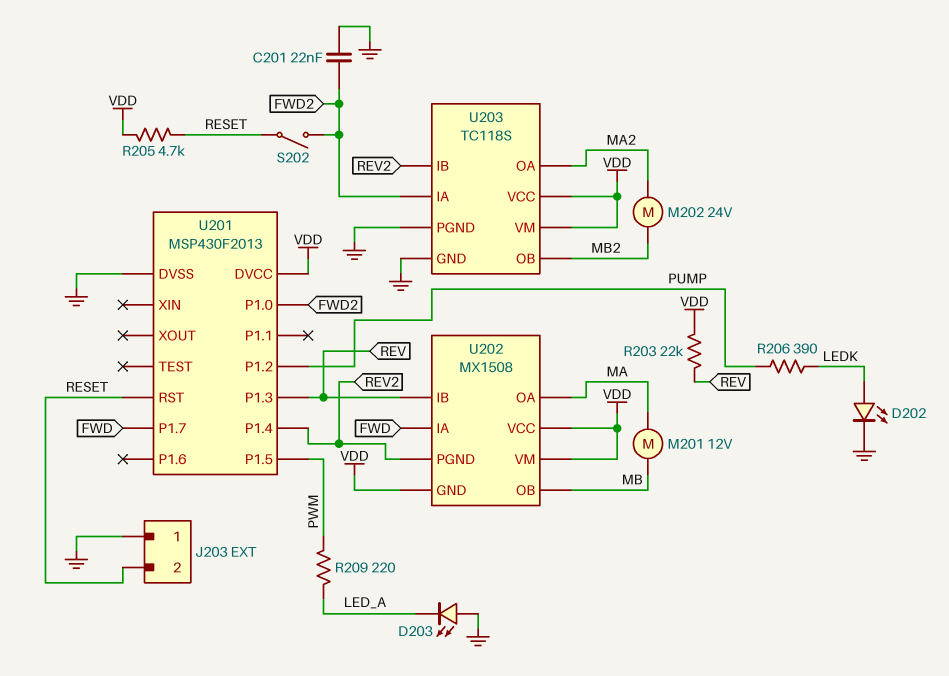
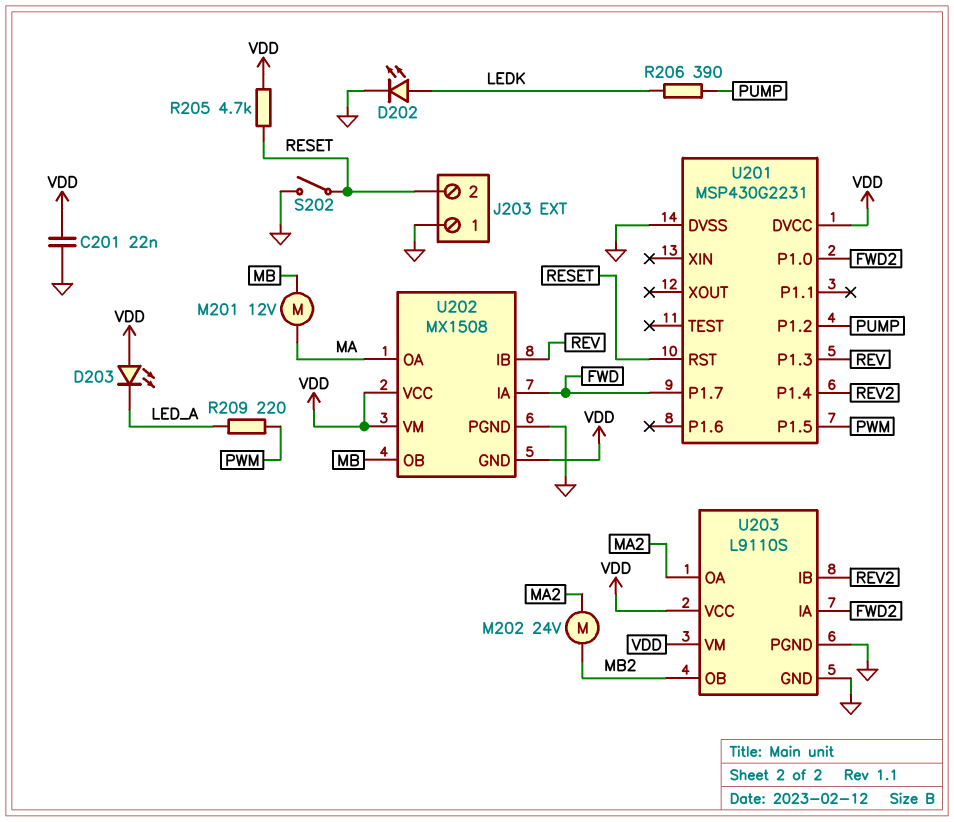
C201: 22nF (FWD2, GND) -> 22nF (GND, VDD)
D203: LED (A GND, K LED_A) -> LED (A VDD, K LED_A)
R203: 22k (REV, VDD) -> none
S202: switch (FWD2, RESET) -> switch (GND, RESET)
U201: MSP430F2013 -> MSP430G2231
U202 pin PGND: REV2 -> GND
U203: TC118S -> L9110S

